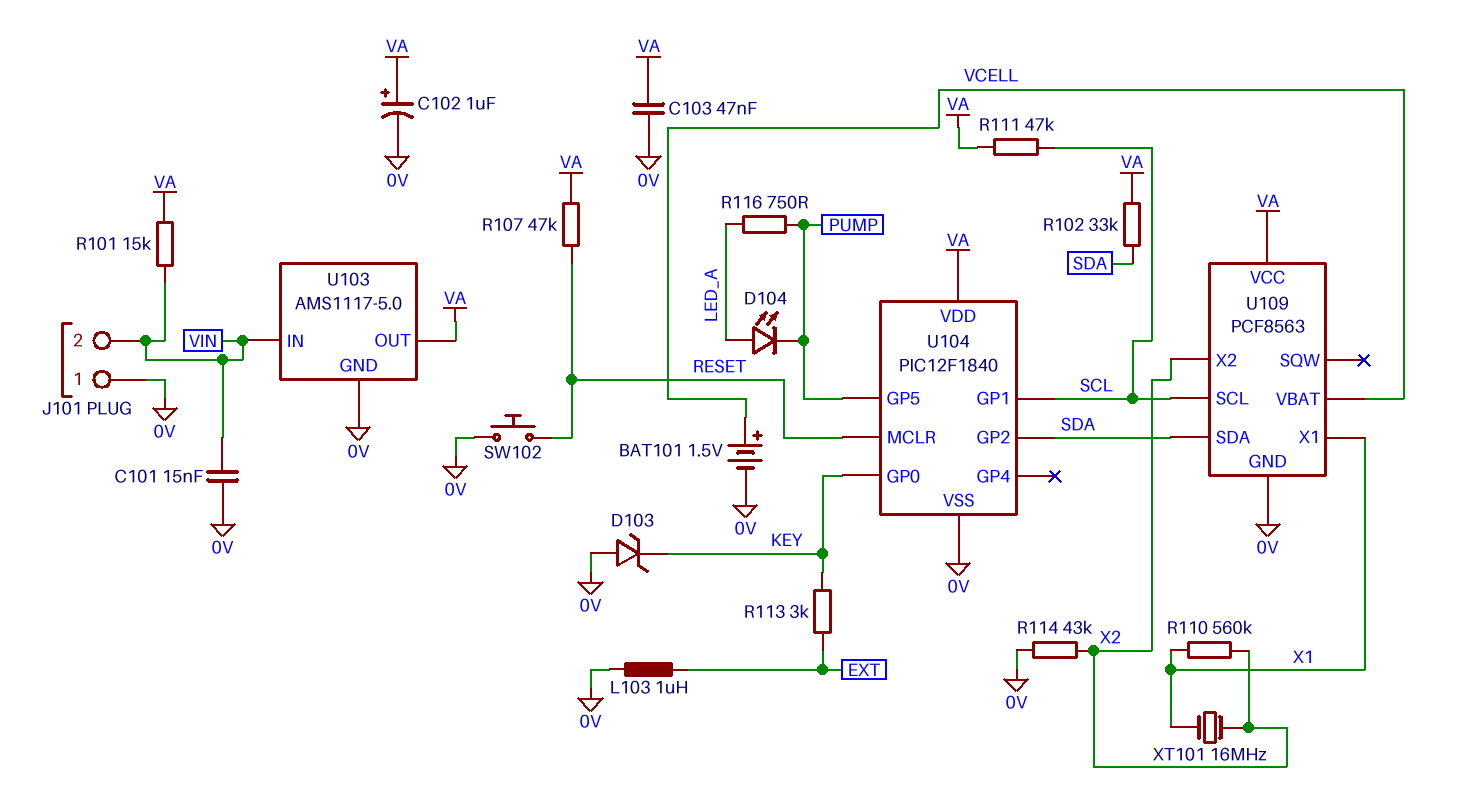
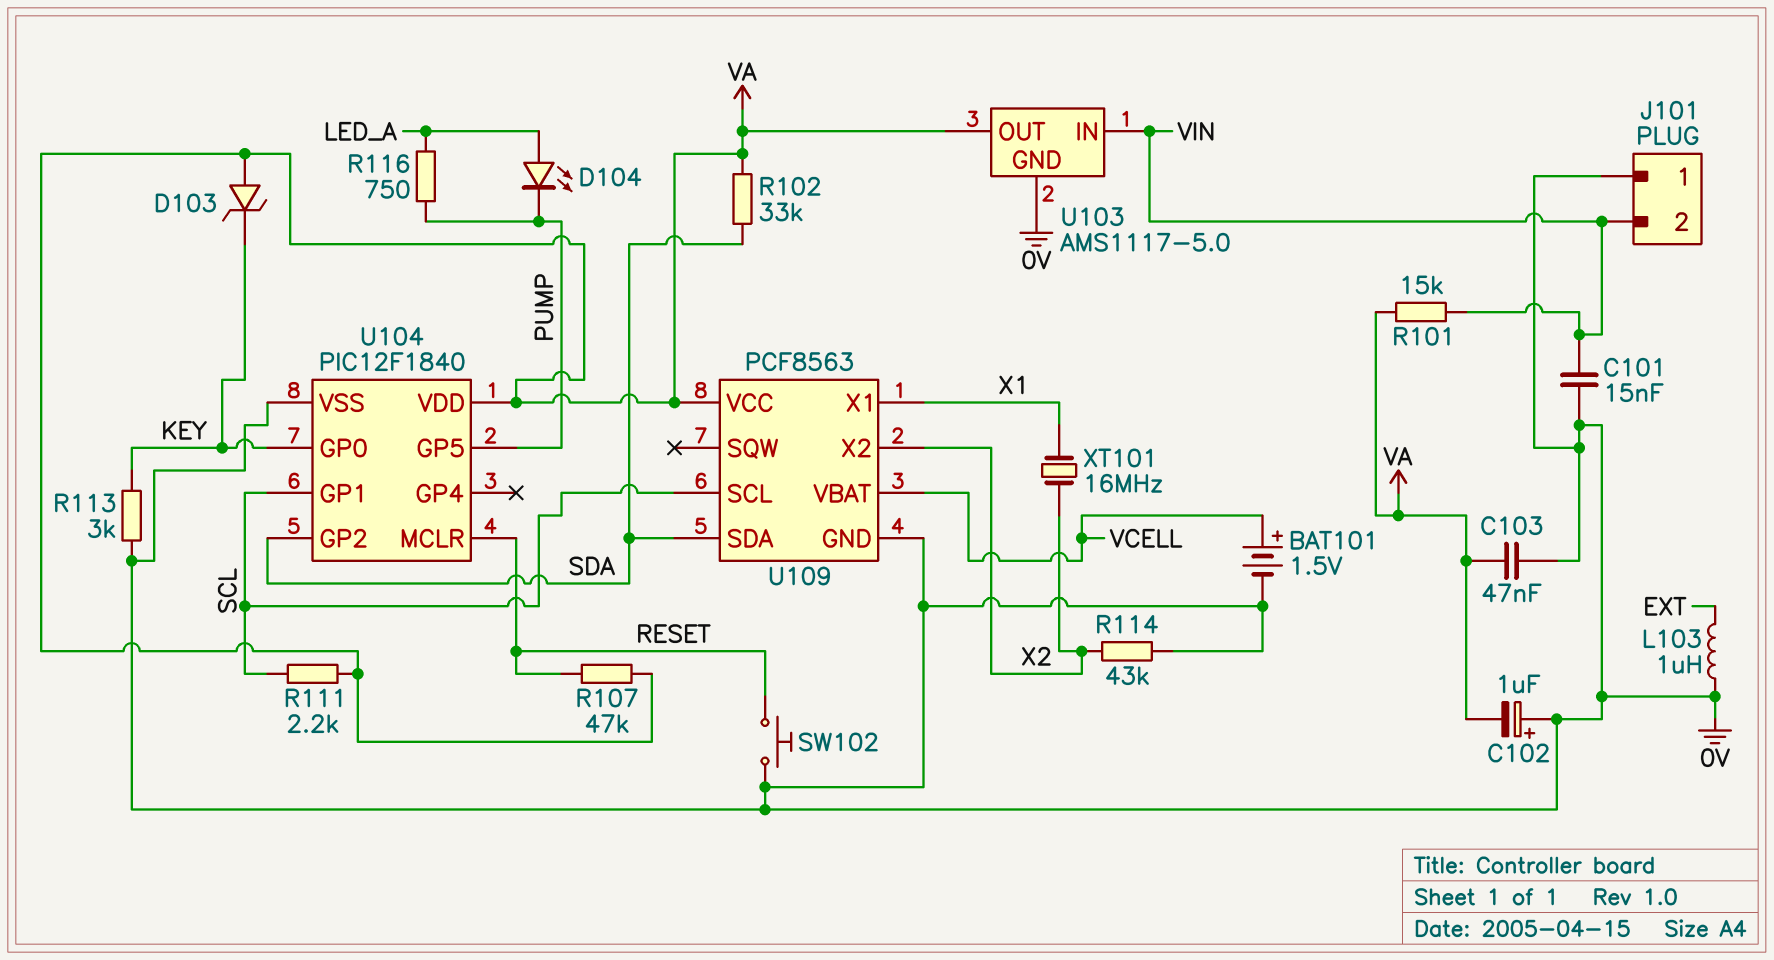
C102: 1uF (plus VA, minus 0V) -> 1uF (plus 0V, minus VA)
D103: zener (A 0V, K KEY) -> zener (A VA, K KEY)
R110: 560k (X1, X2) -> none
R111: 47k (SCL, VA) -> 2.2k (SCL, VA)
R113: 3k (EXT, KEY) -> 3k (0V, KEY)

